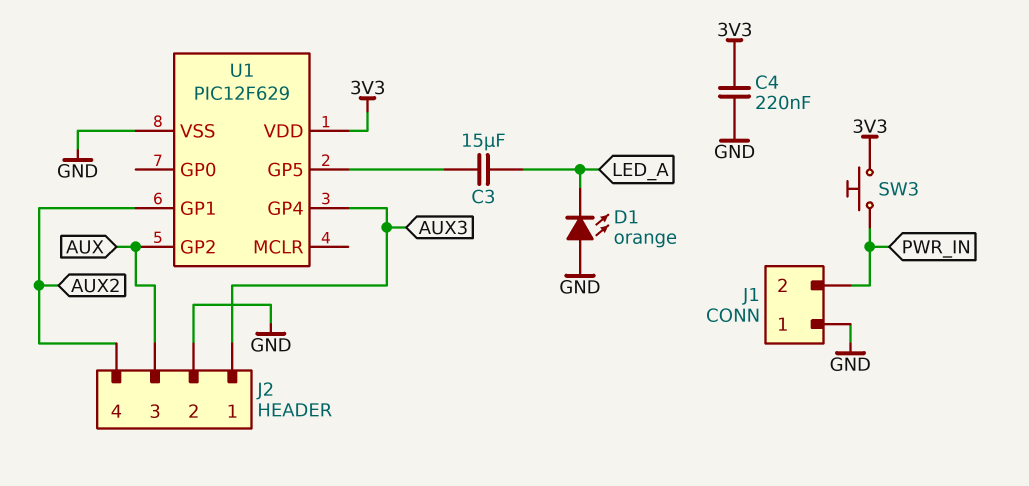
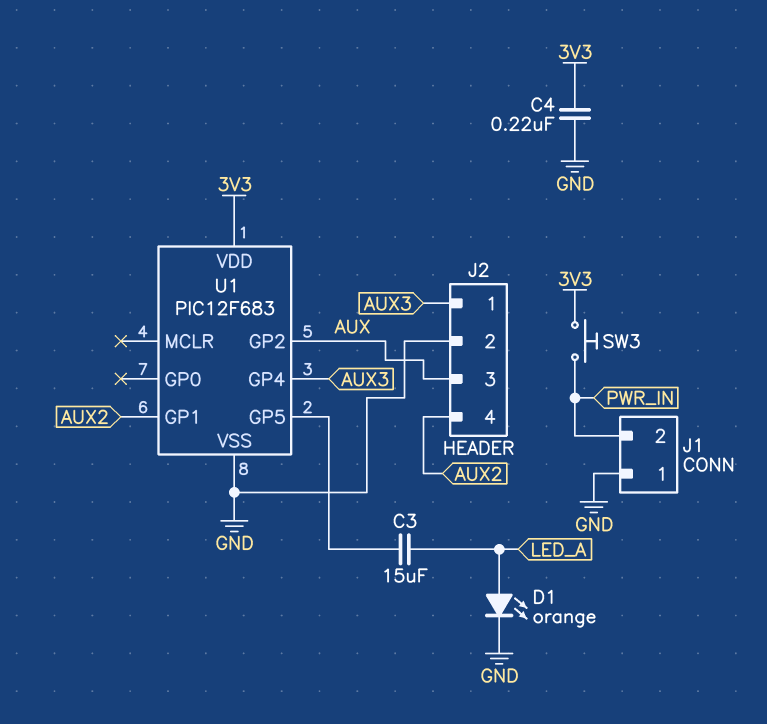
D1: LED orange (A GND, K LED_A) -> LED orange (A LED_A, K GND)
U1: PIC12F629 -> PIC12F683

